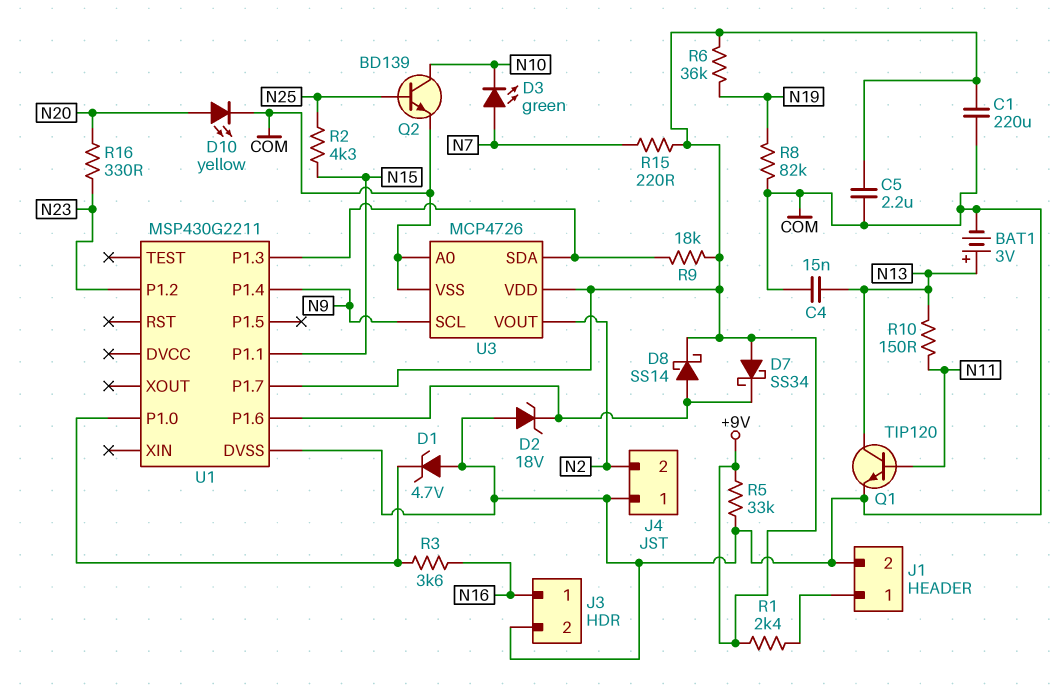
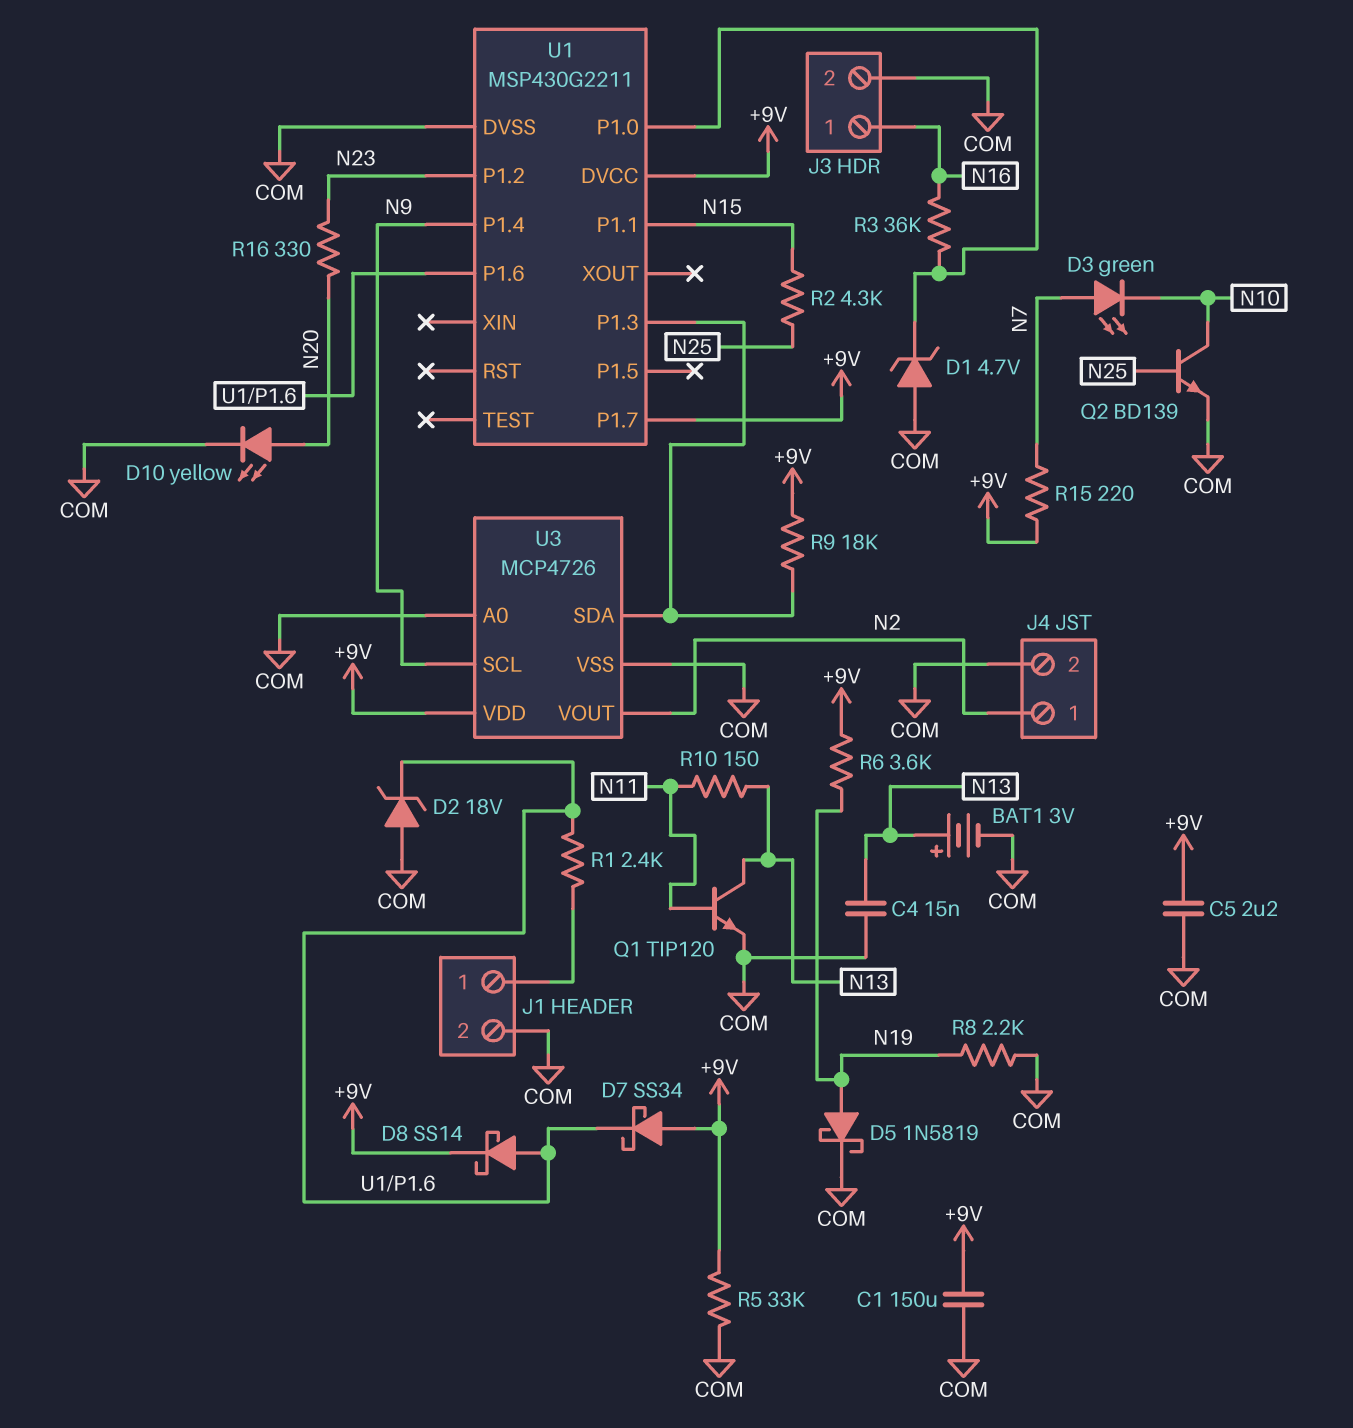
C1: 220uF (+9V, COM) -> 150uF (+9V, COM)
D5: none -> schottky 1N5819 (A N19, K COM)
J4 pin 1: COM -> N2
J4 pin 2: N2 -> COM
R1: 2.4k (+9V, J1/1) -> 2.4k (J1/1, U1/P1.6)
R3: 3.6k (N16, U1/P1.0) -> 36k (N16, U1/P1.0)
R6: 36k (+9V, N19) -> 3.6k (+9V, N19)
R8: 82k (COM, N19) -> 2.2k (COM, N19)
U1 pin DVCC: none -> +9V

